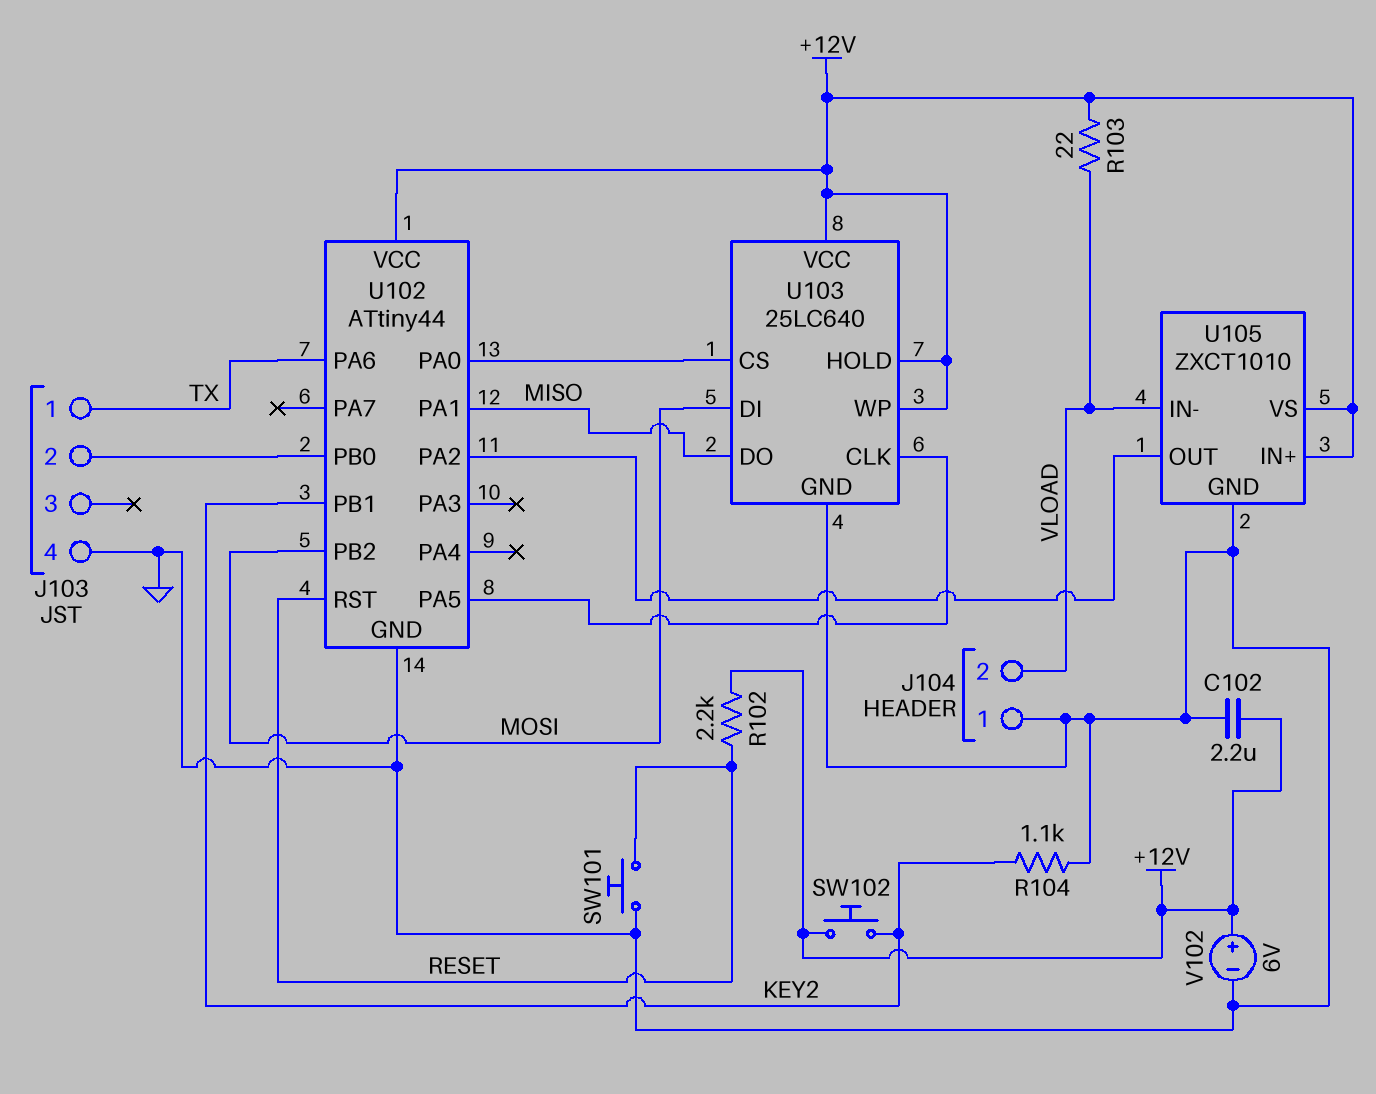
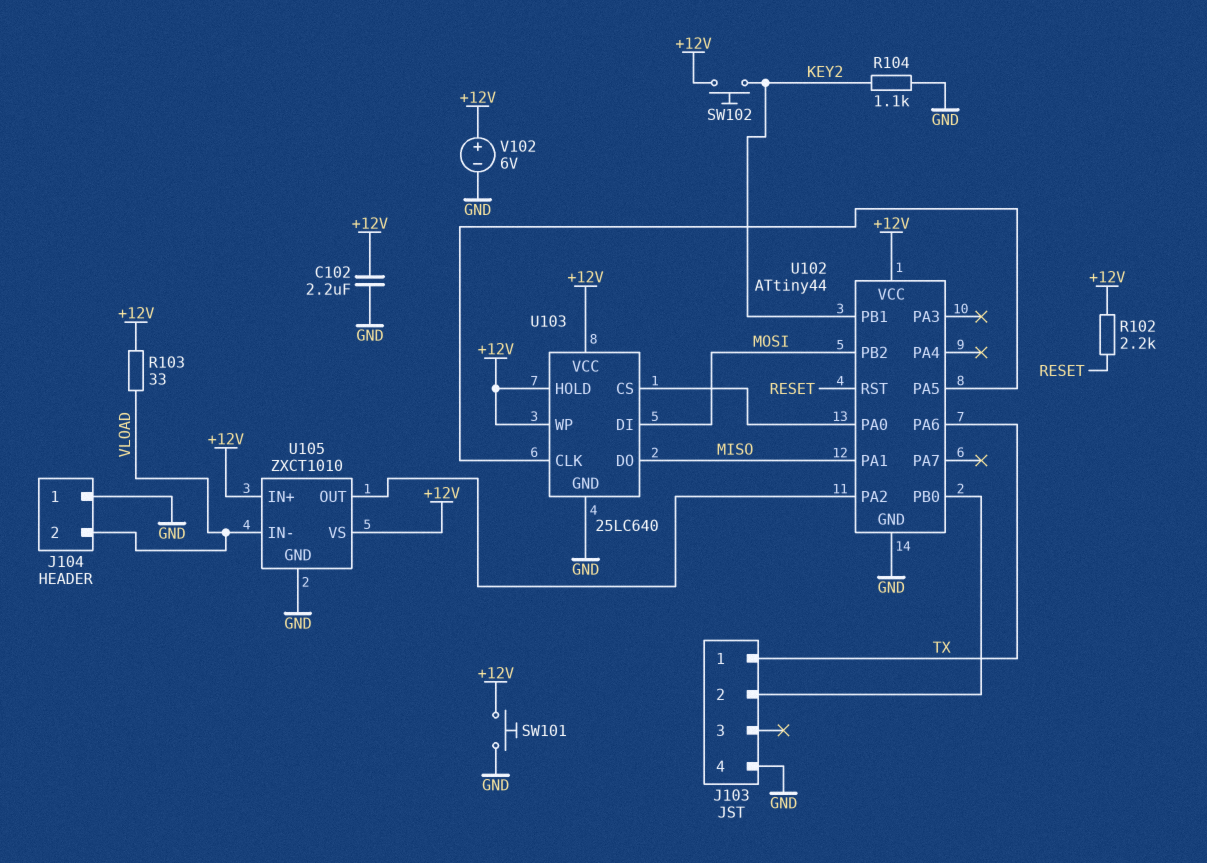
R103: 22 (+12V, VLOAD) -> 33 (+12V, VLOAD)
SW101: button (GND, RESET) -> button (+12V, GND)

